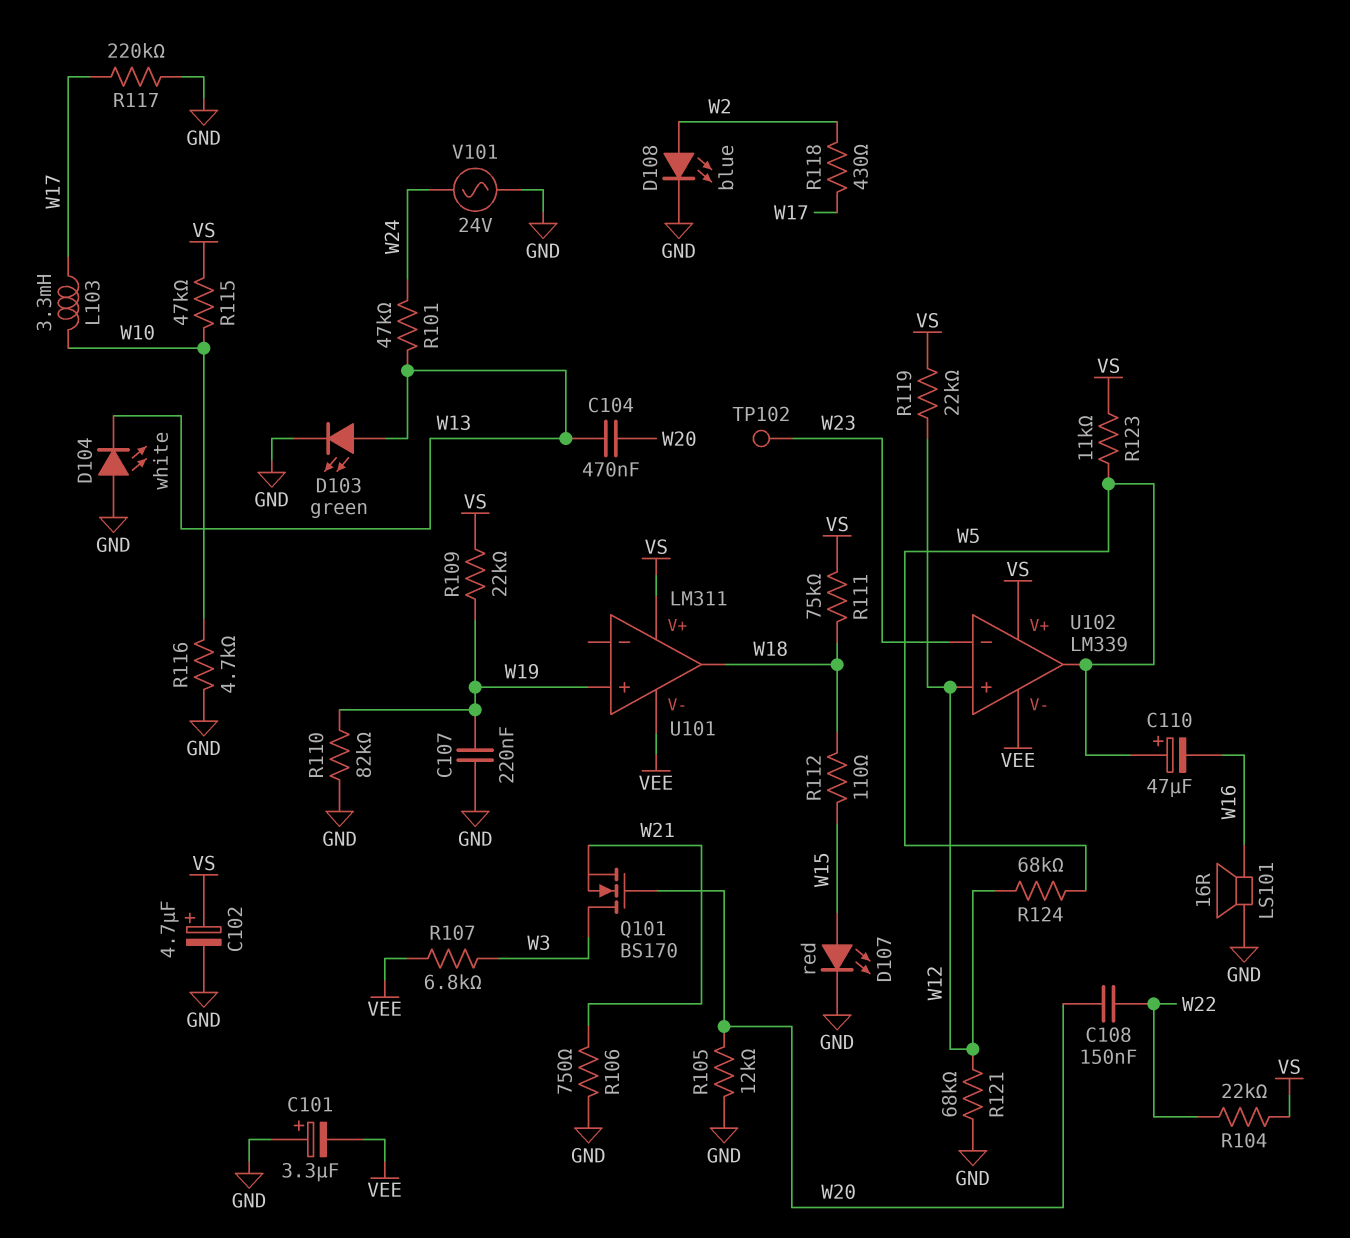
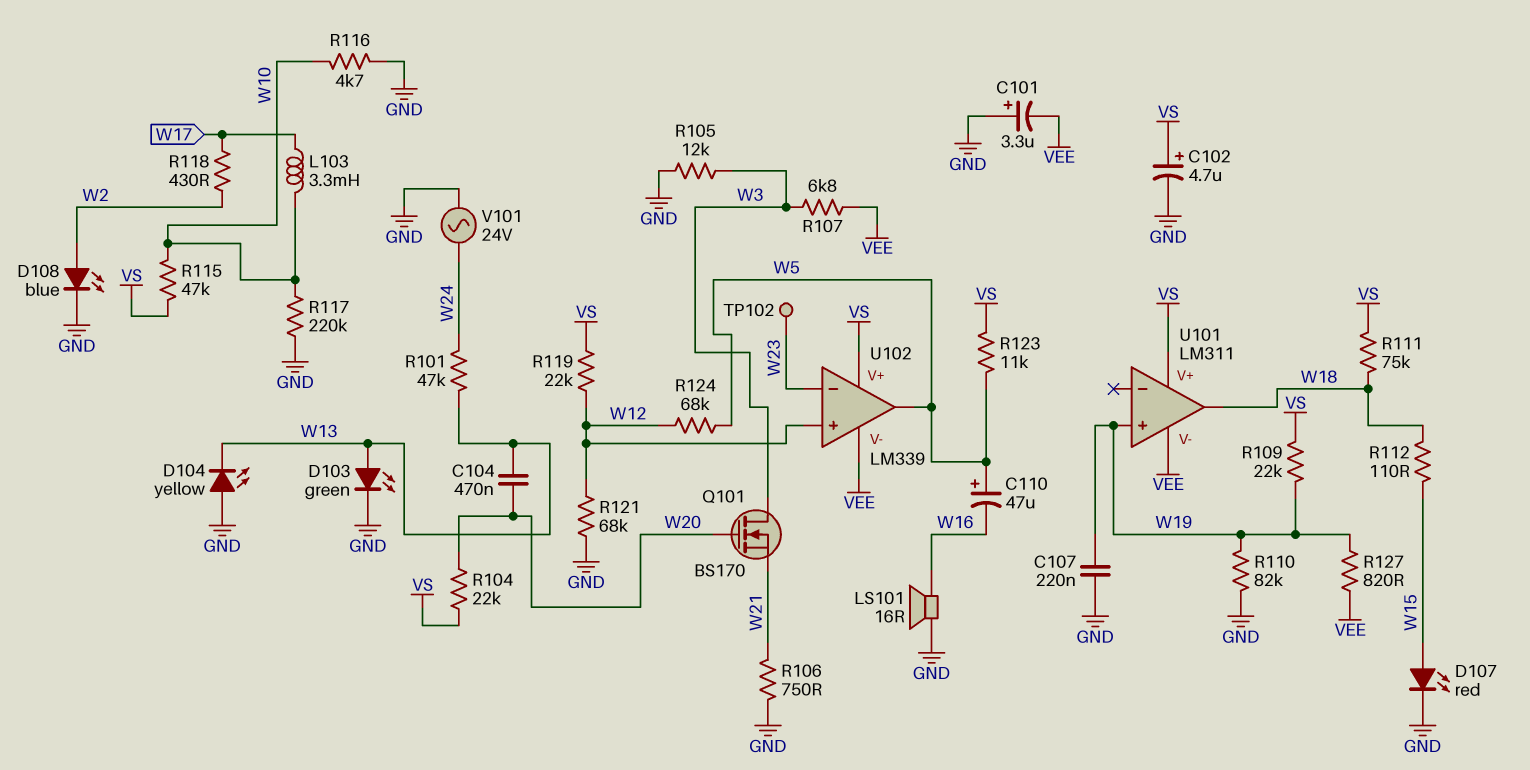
C108: 150nF (W20, W22) -> none
D104: LED white (A GND, K W13) -> LED yellow (A GND, K W13)
R104: 22k (VS, W22) -> 22k (VS, W20)
R105: 12k (GND, W20) -> 12k (GND, W3)
R117: 220k (GND, W17) -> 220k (GND, W10)
R127: none -> 820 (VEE, W19)

